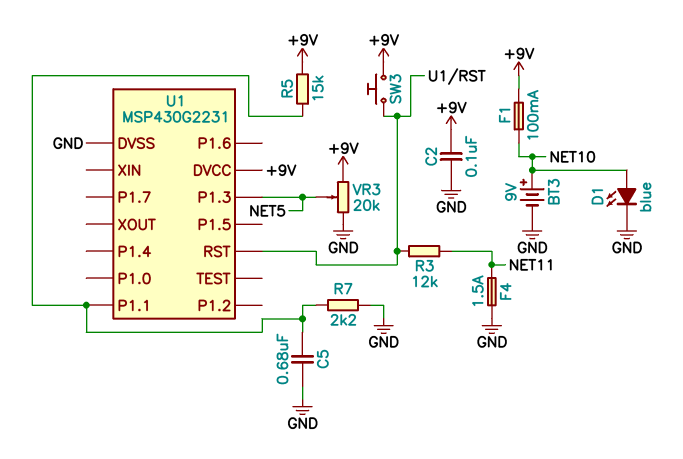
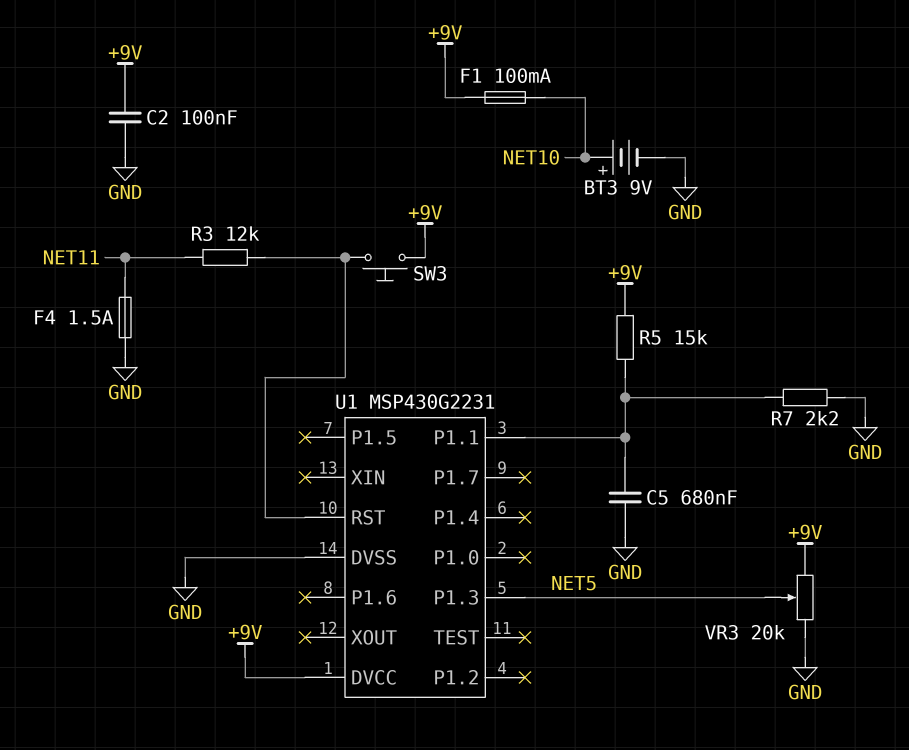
D1: LED blue (A NET10, K GND) -> none

